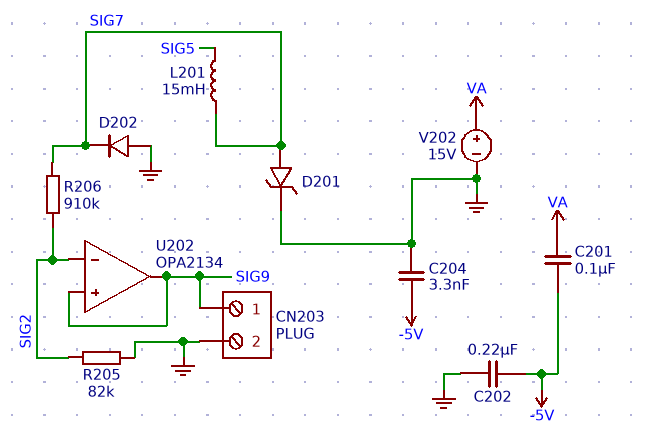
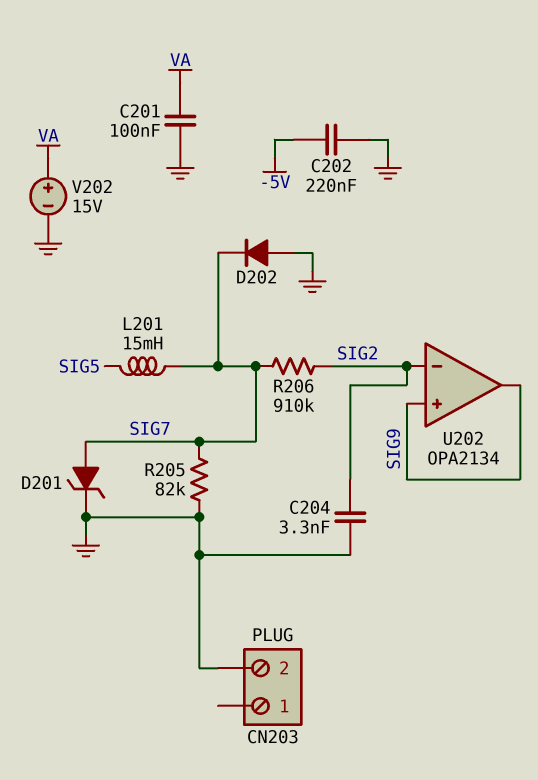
C201: 100nF (-5V, VA) -> 100nF (GND, VA)
C204: 3.3nF (-5V, GND) -> 3.3nF (GND, SIG2)
CN203 pin 1: SIG9 -> none
R205: 82k (GND, SIG2) -> 82k (GND, SIG7)

